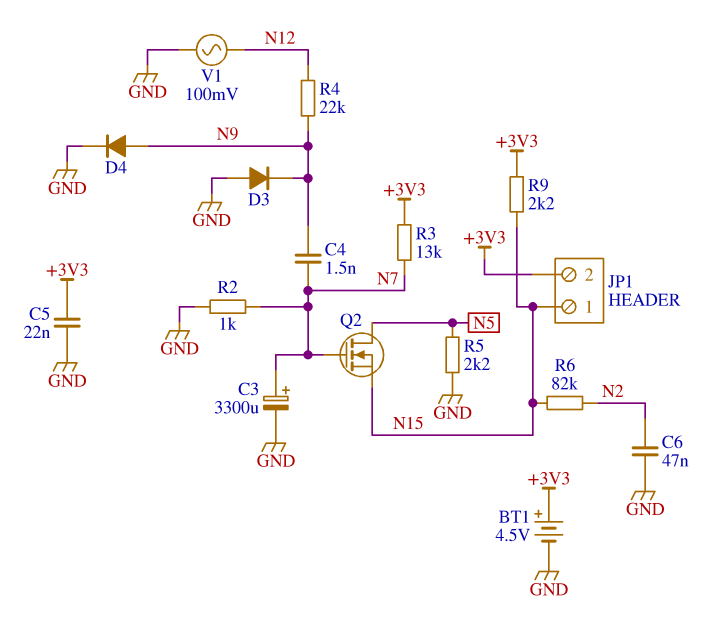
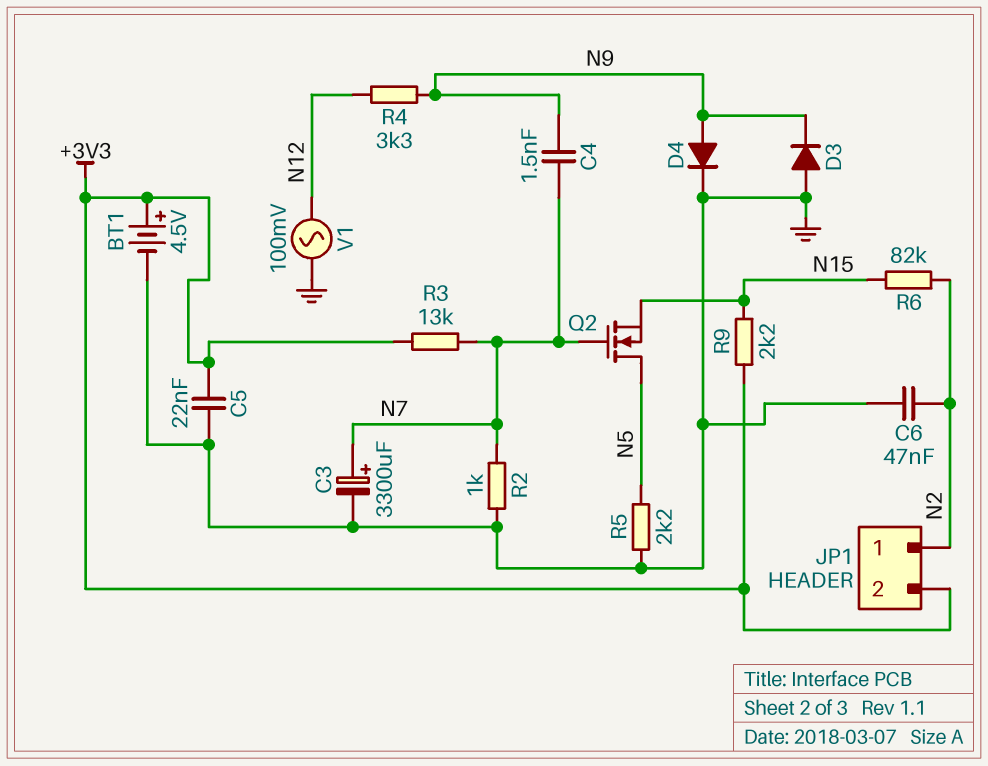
JP1 pin 1: N15 -> N2
R4: 22k (N9, N12) -> 3.3k (N9, N12)

